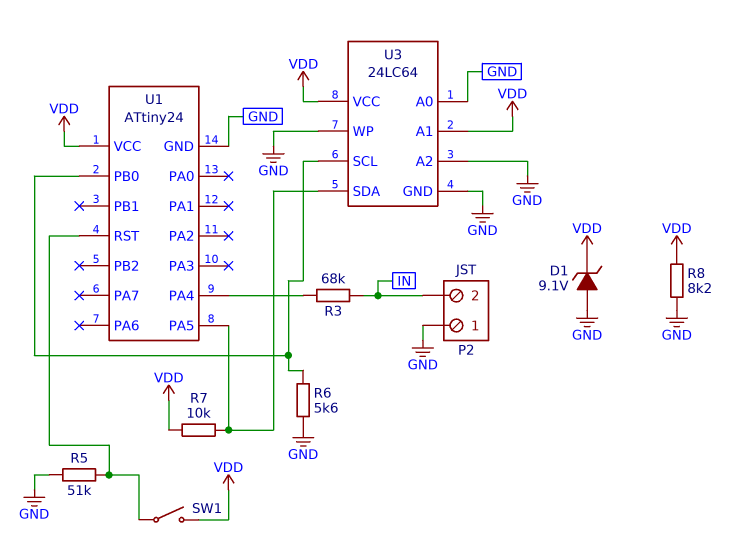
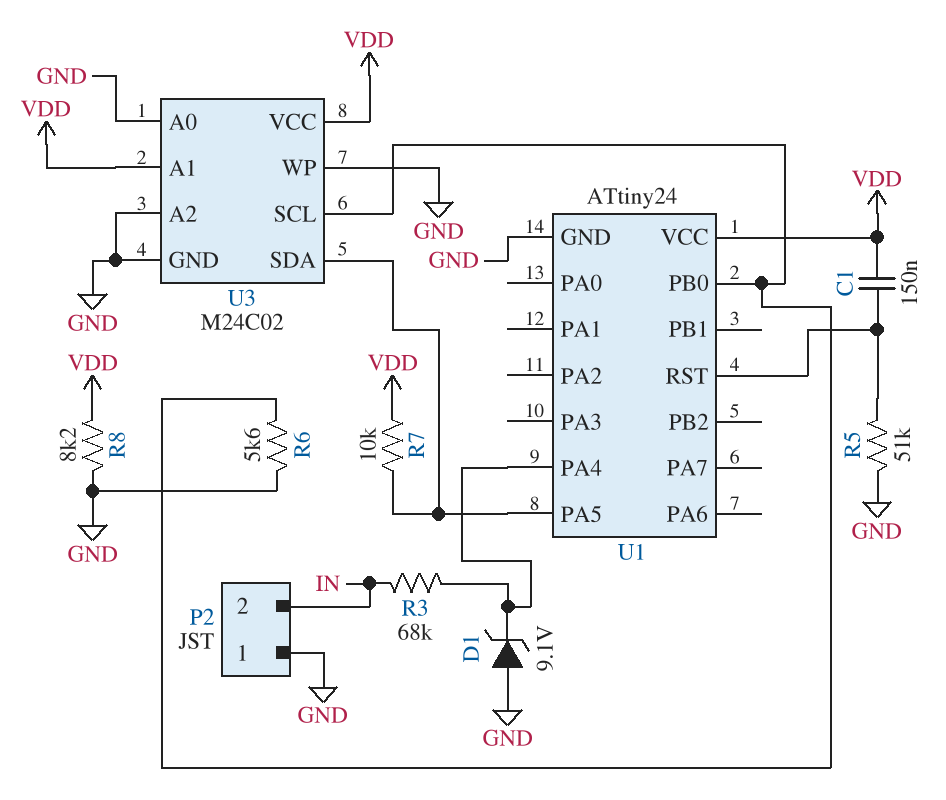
C1: none -> 150nF (U1/RST, VDD)
D1: zener 9.1V (A GND, K VDD) -> zener 9.1V (A GND, K U1/PA4)
SW1: switch (U1/RST, VDD) -> none
U3: 24LC64 -> M24C02

